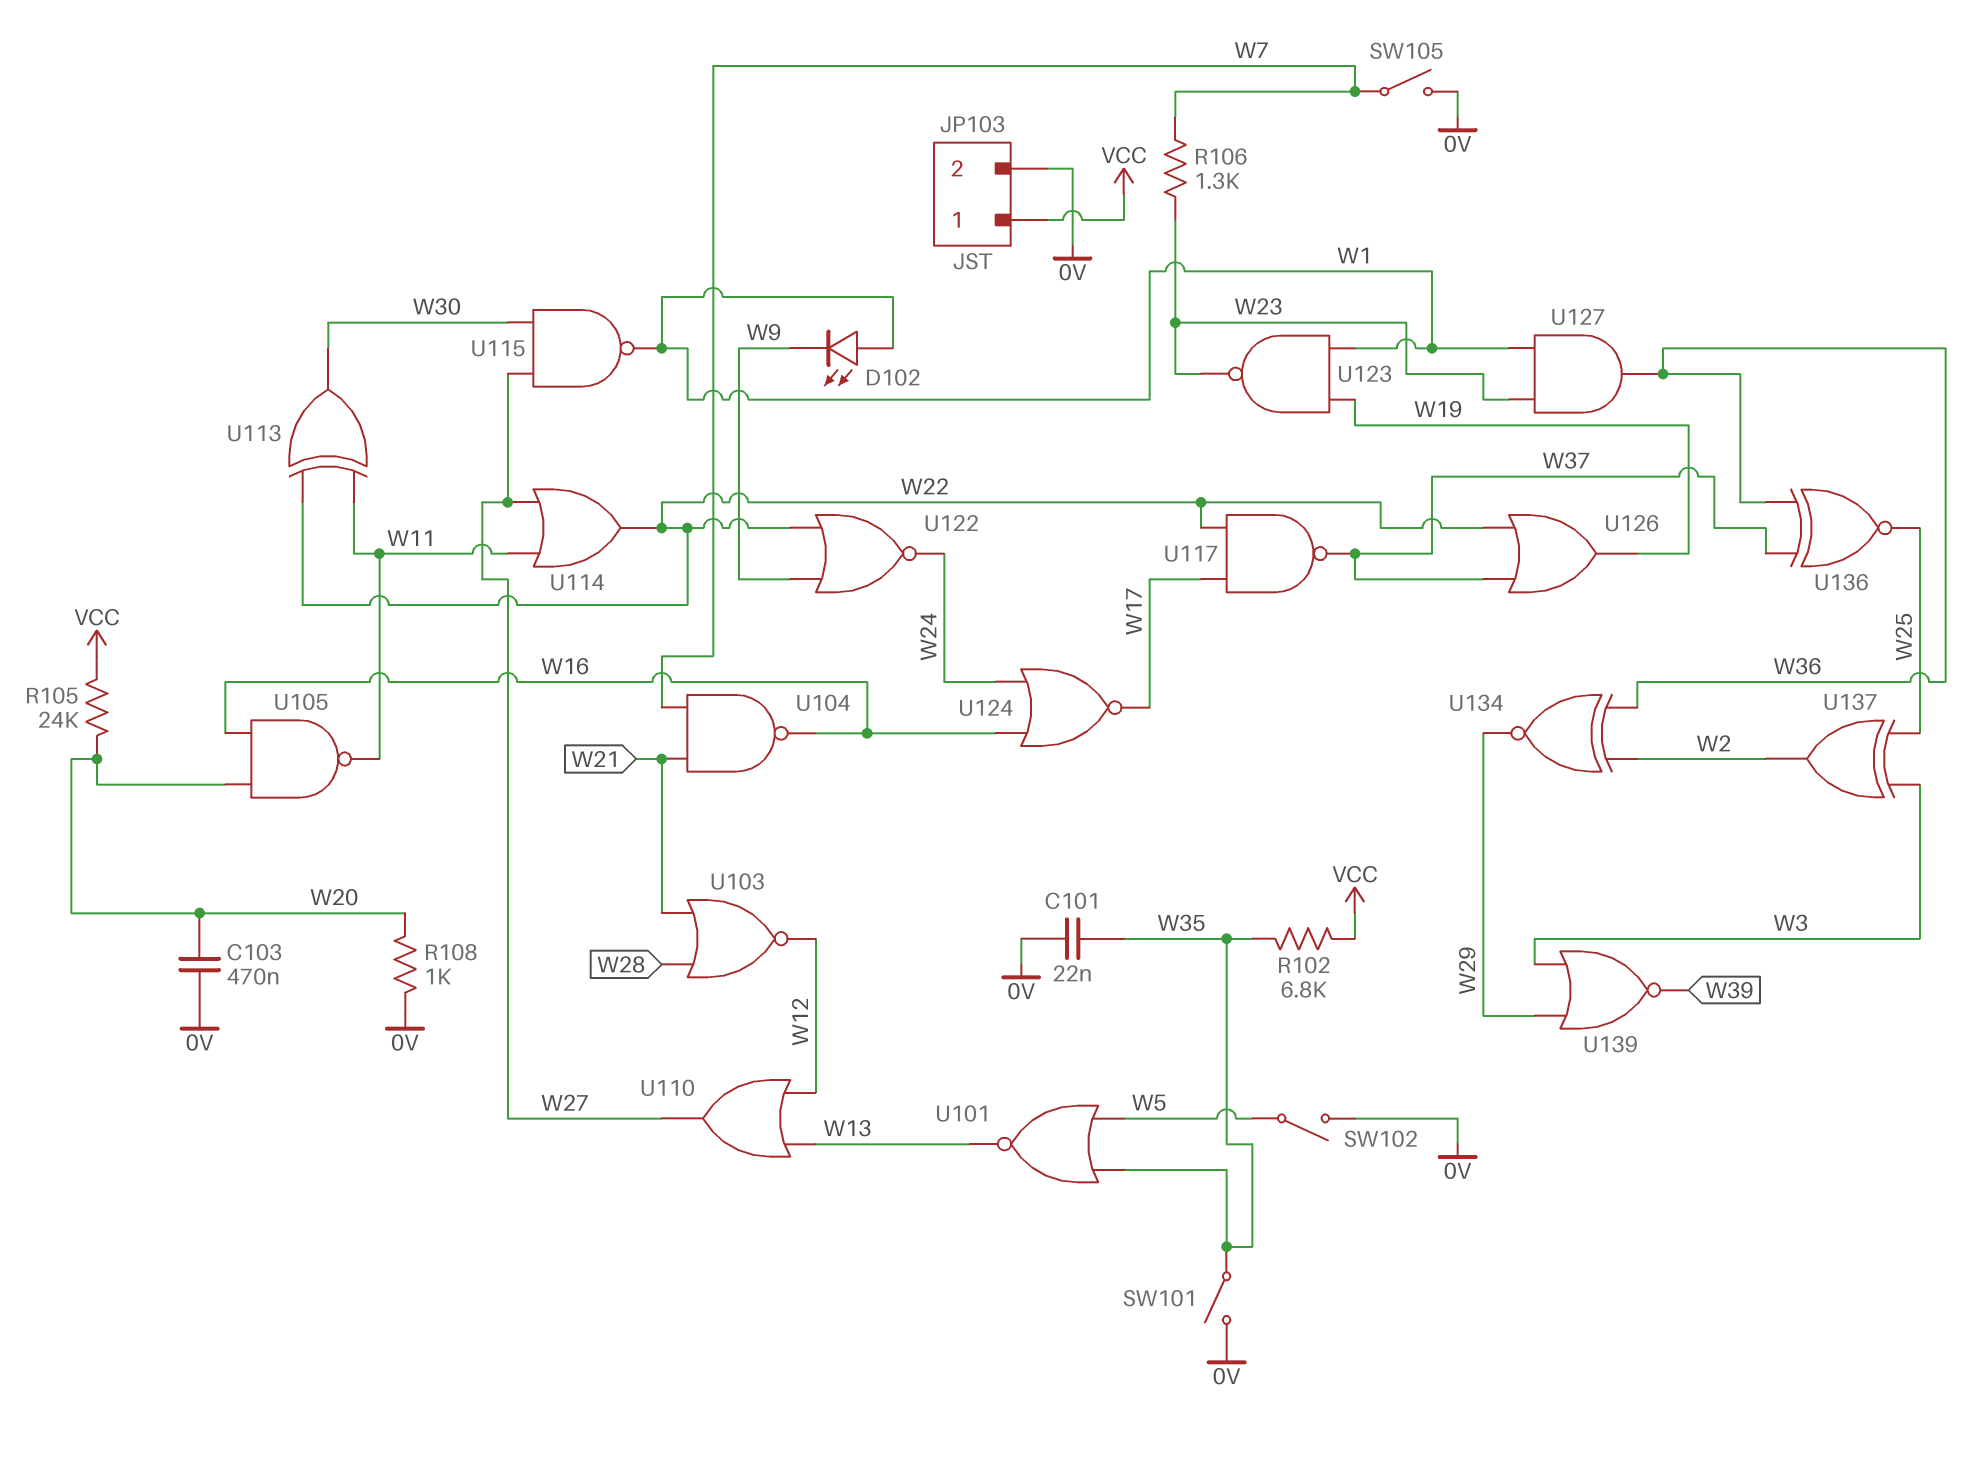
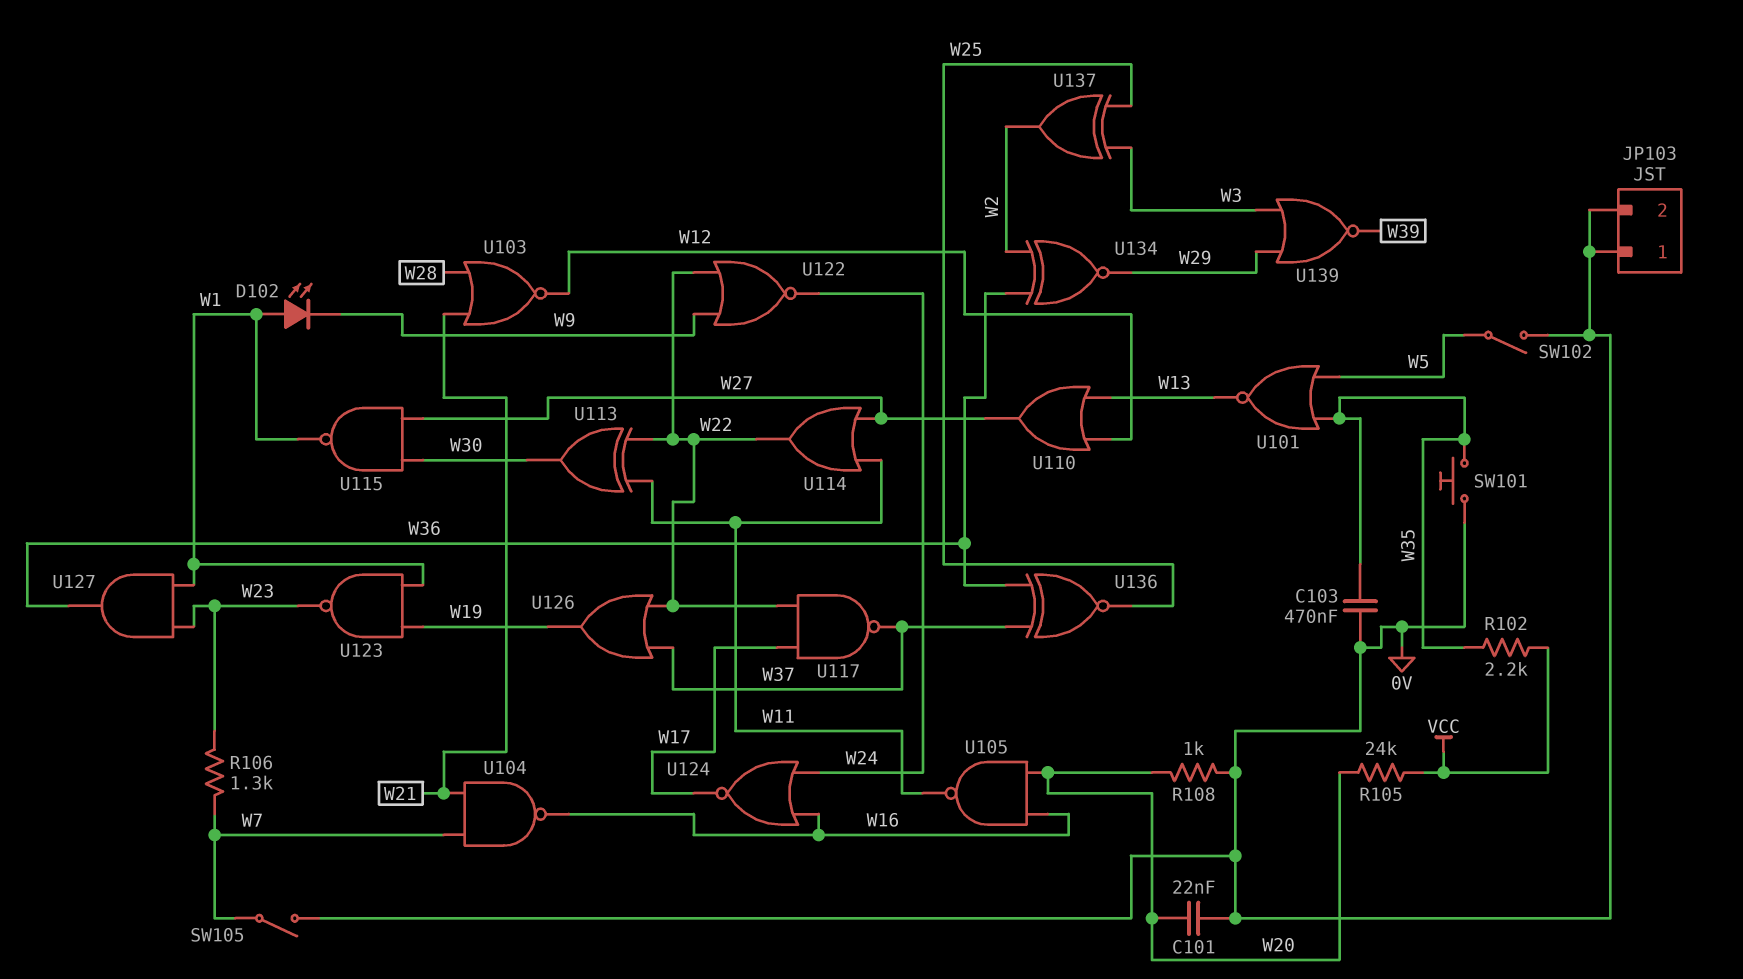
C101: 22nF (0V, W35) -> 22nF (0V, W20)
C103: 470nF (0V, W20) -> 470nF (0V, W35)
JP103 pin 1: VCC -> 0V
R102: 6.8k (VCC, W35) -> 2.2k (VCC, W35)
SW101: switch (0V, W35) -> button (0V, W35)

